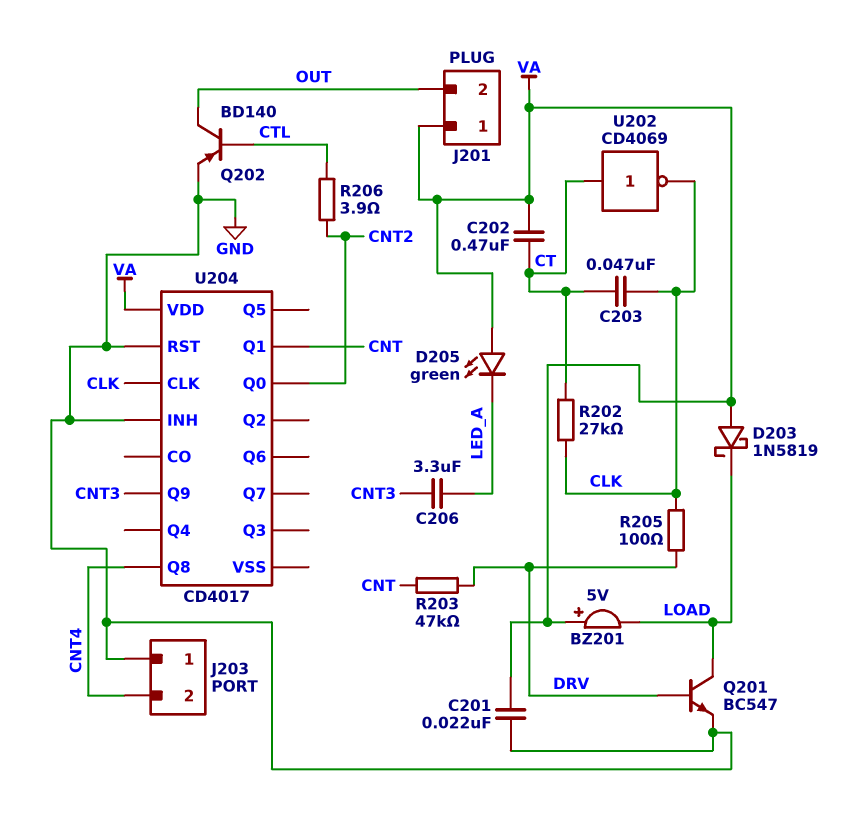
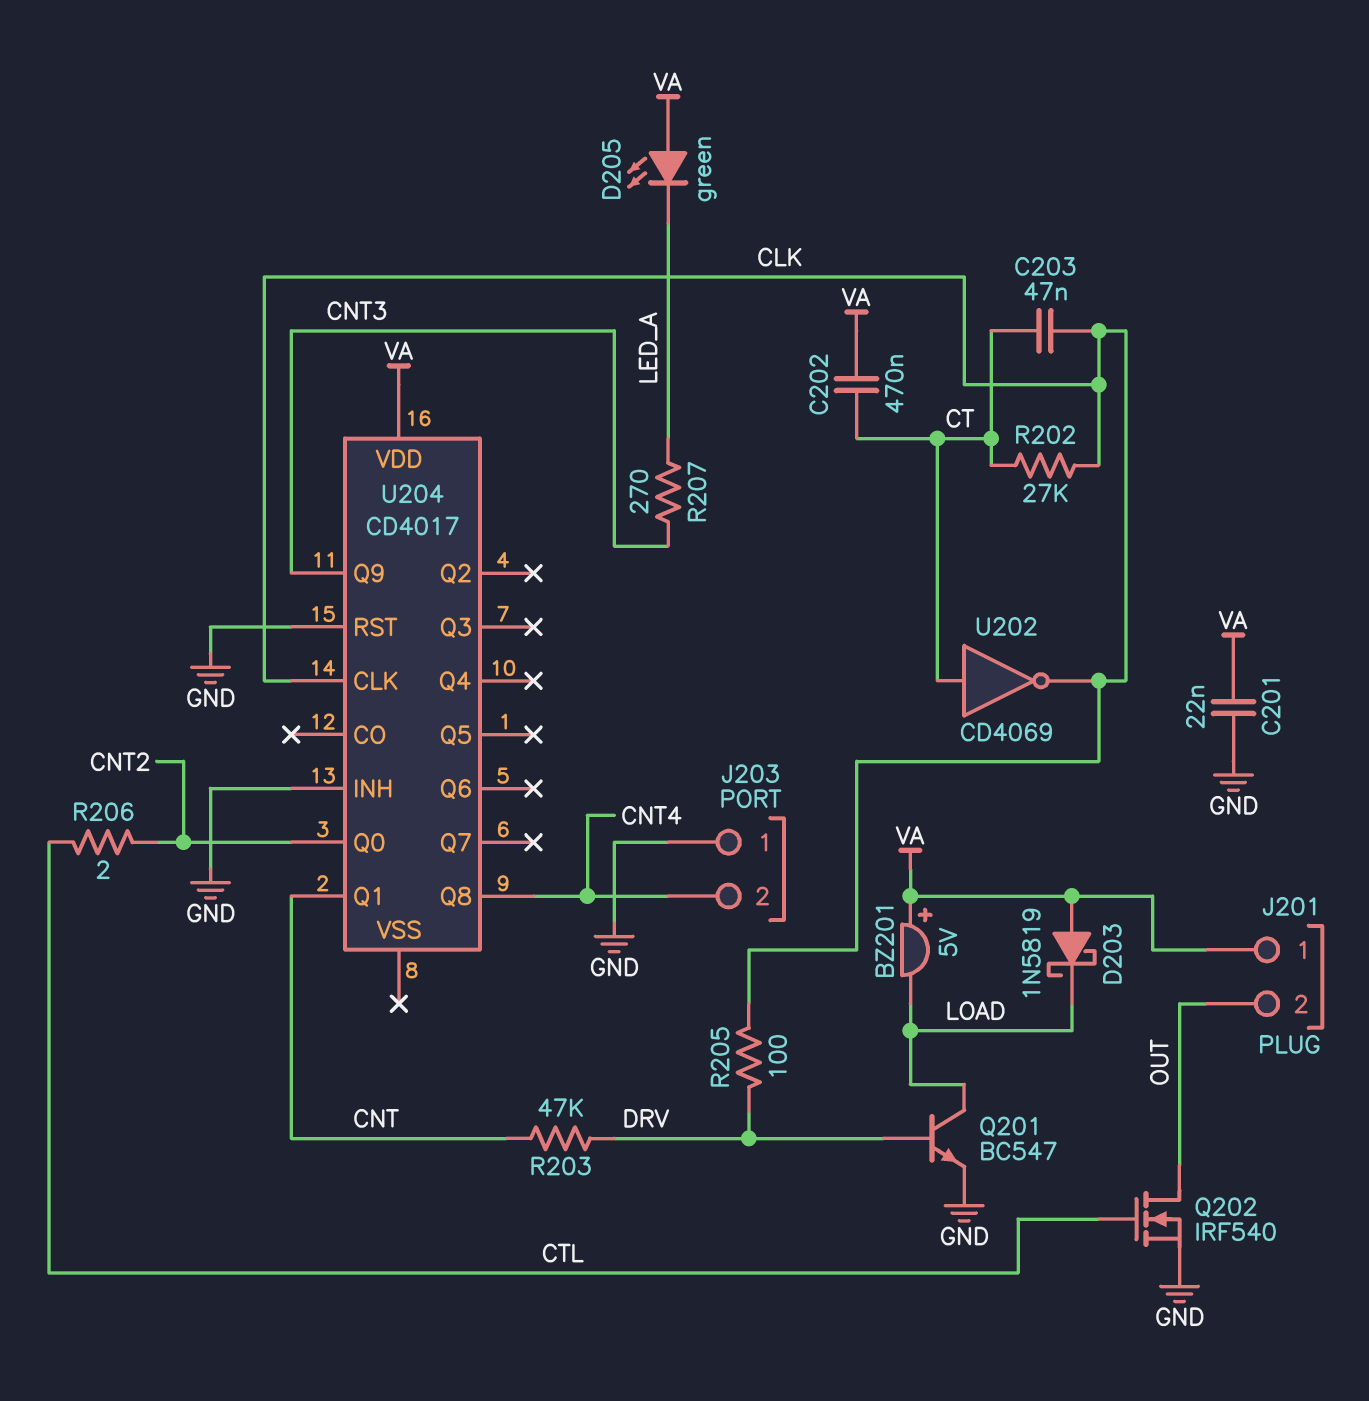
C206: 3.3uF (CNT3, LED_A) -> none
Q202: PNP BD140 (B CTL, C OUT, E GND) -> NMOS IRF540 (G CTL, D OUT, S GND)
R206: 3.9 (CNT2, CTL) -> 2 (CNT2, CTL)
R207: none -> 270 (CNT3, LED_A)

